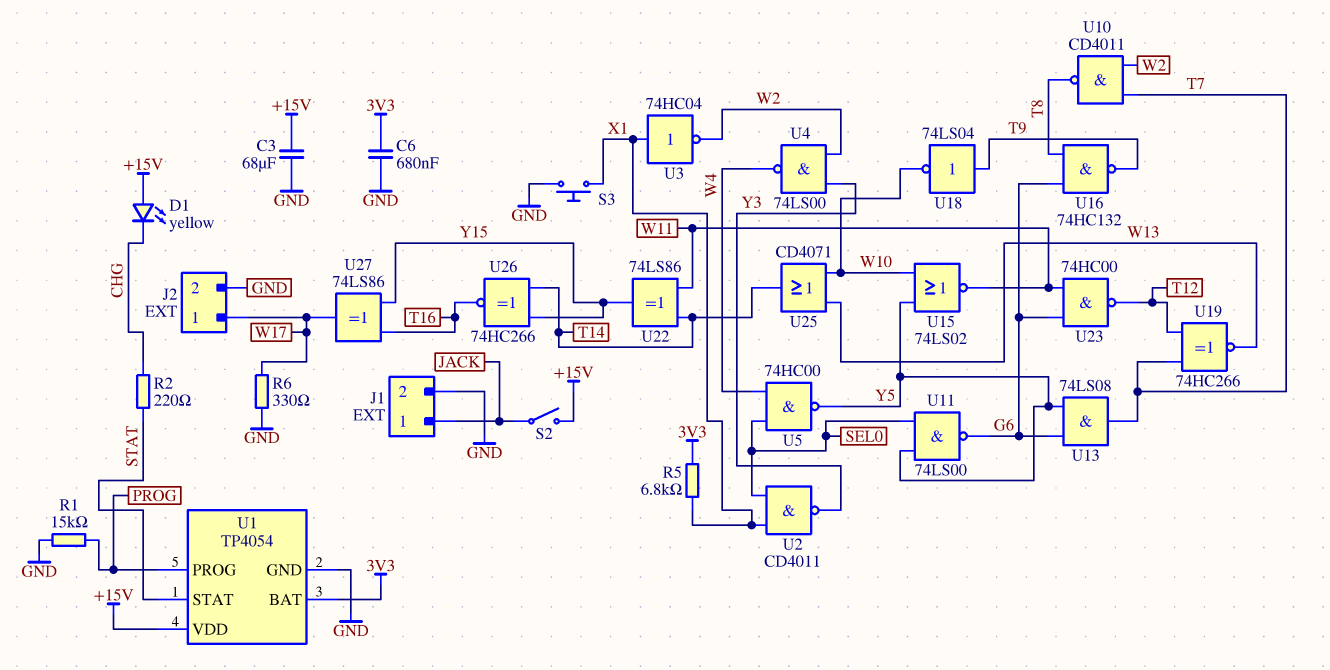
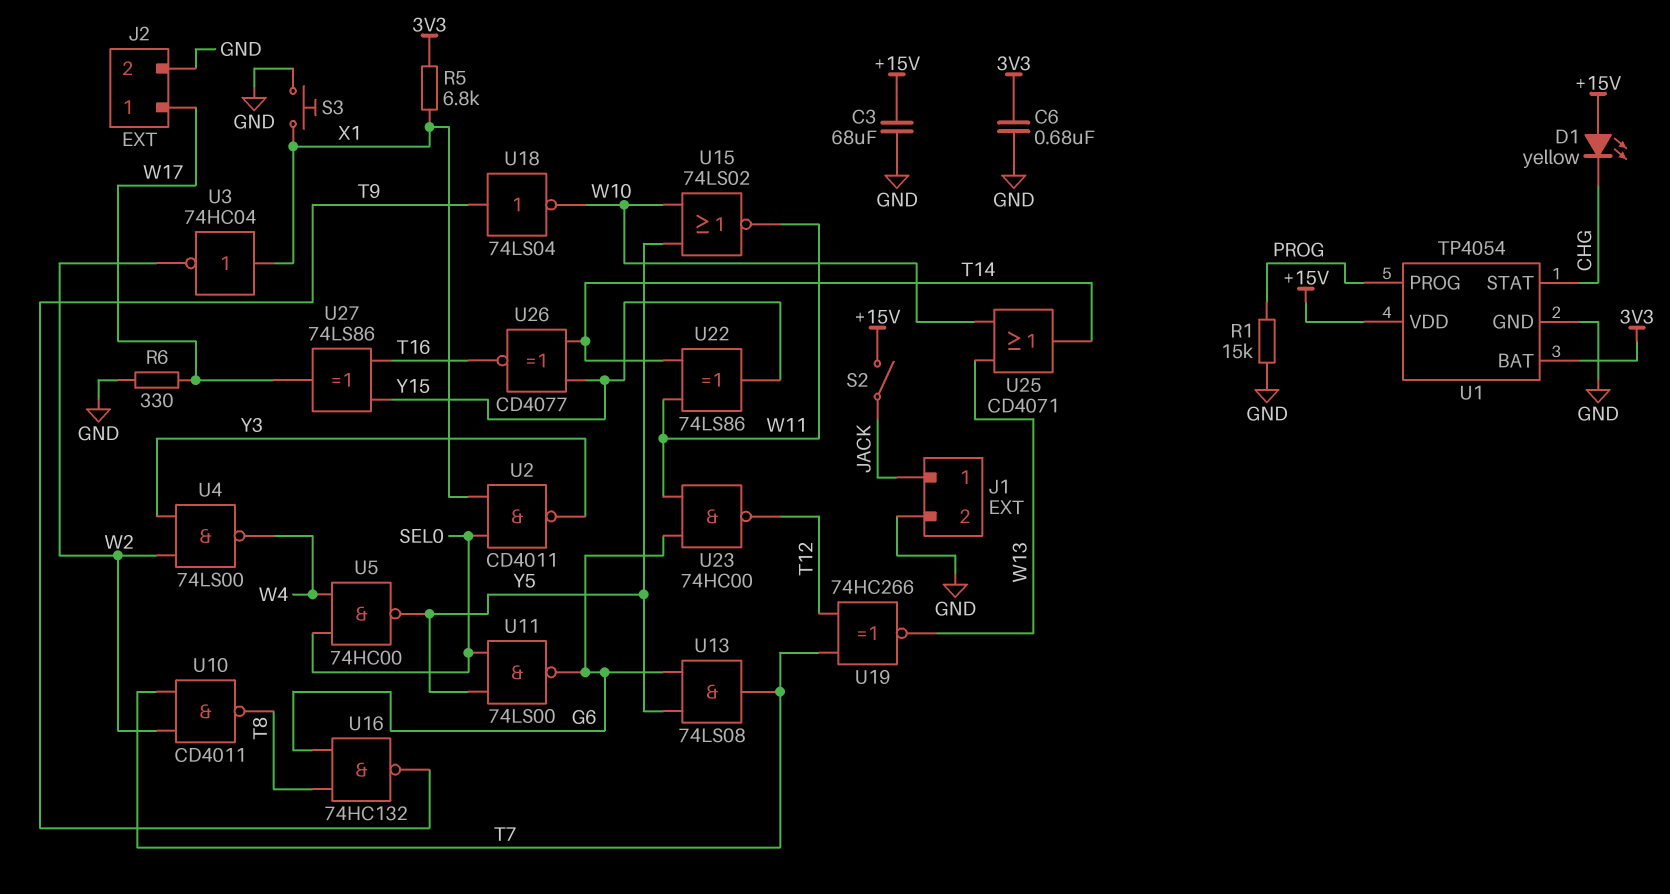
R2: 220 (CHG, STAT) -> none
U1 pin STAT: STAT -> CHG
U26: XNOR 74HC266 (in T14, in Y15, out T16) -> XNOR CD4077 (in T14, in Y15, out T16)

